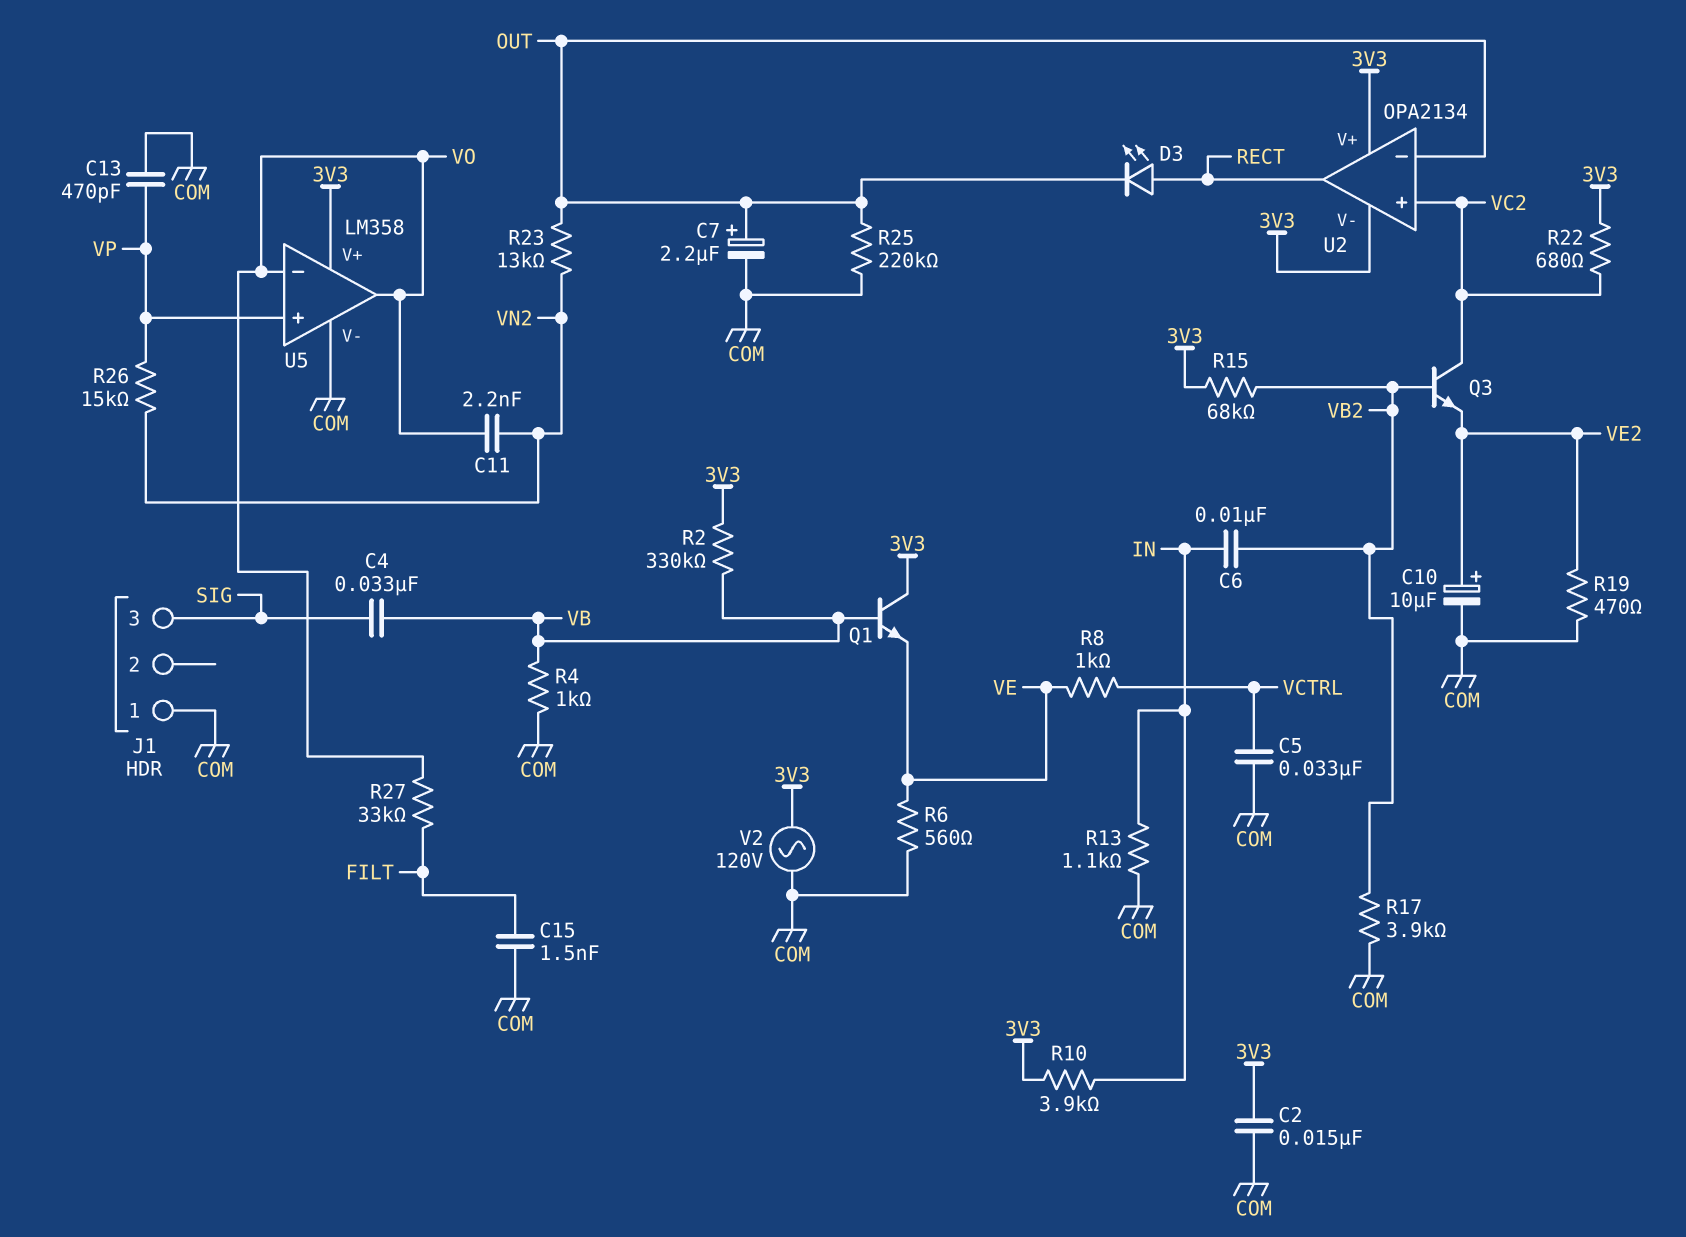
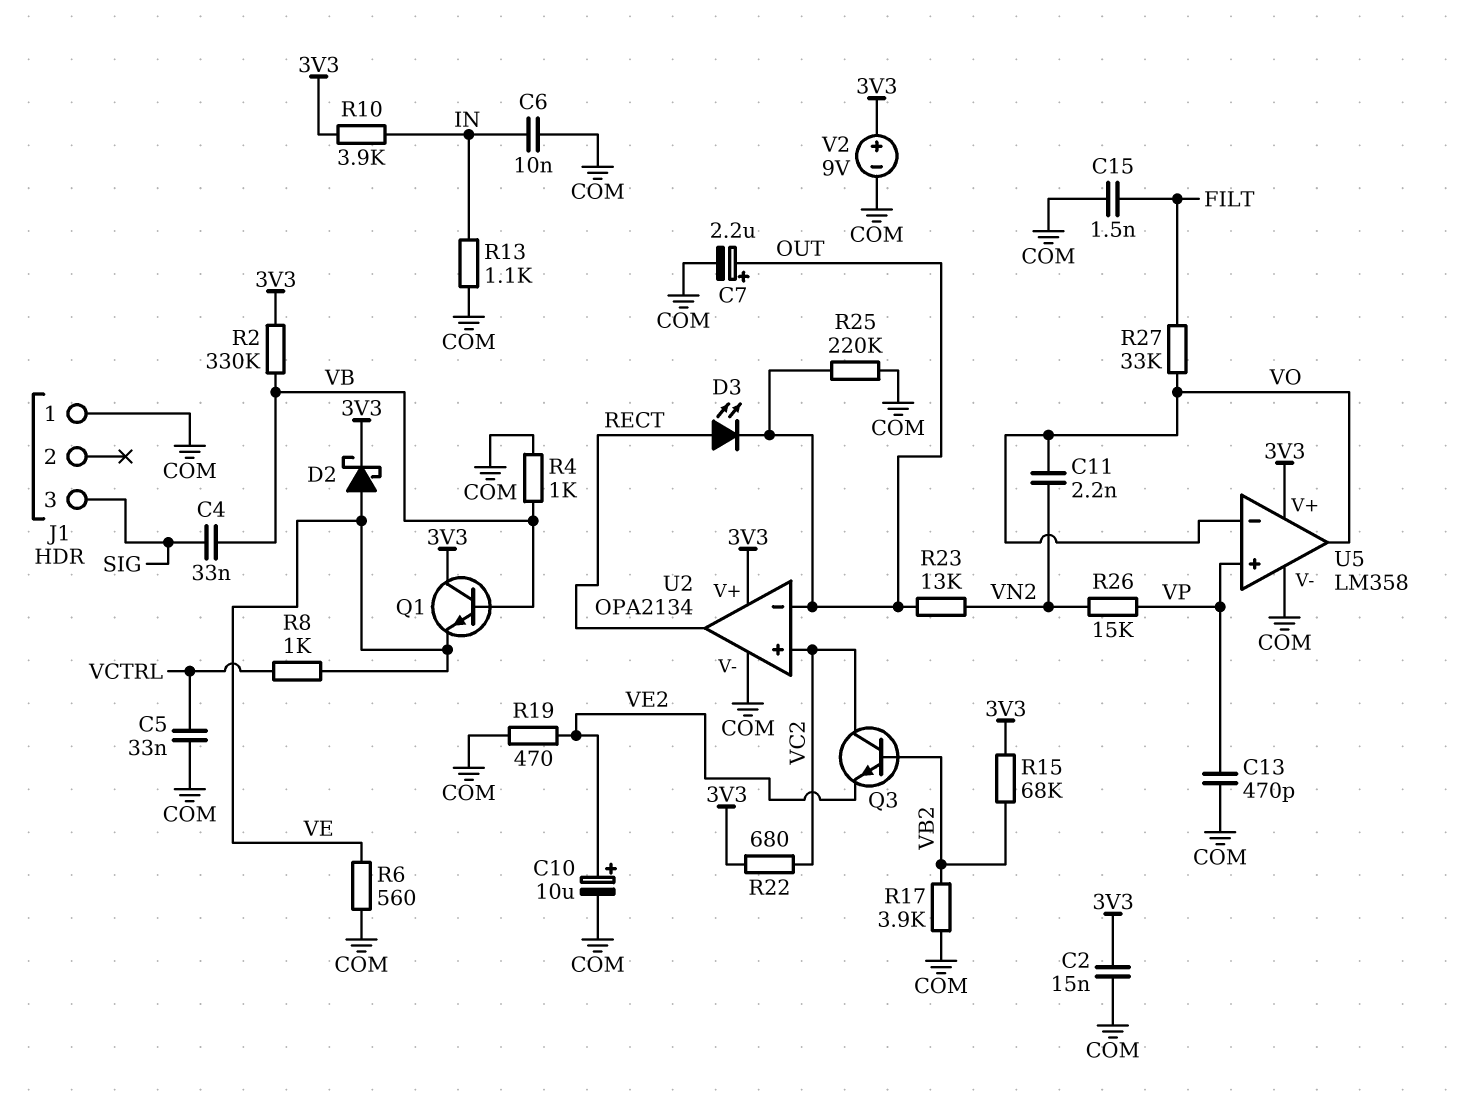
C6: 10nF (IN, VB2) -> 10nF (COM, IN)
D2: none -> schottky (A VE, K 3V3)
U2 pin V-: 3V3 -> COM
V2: AC 120V (3V3, COM) -> 9V (plus 3V3, minus COM)

